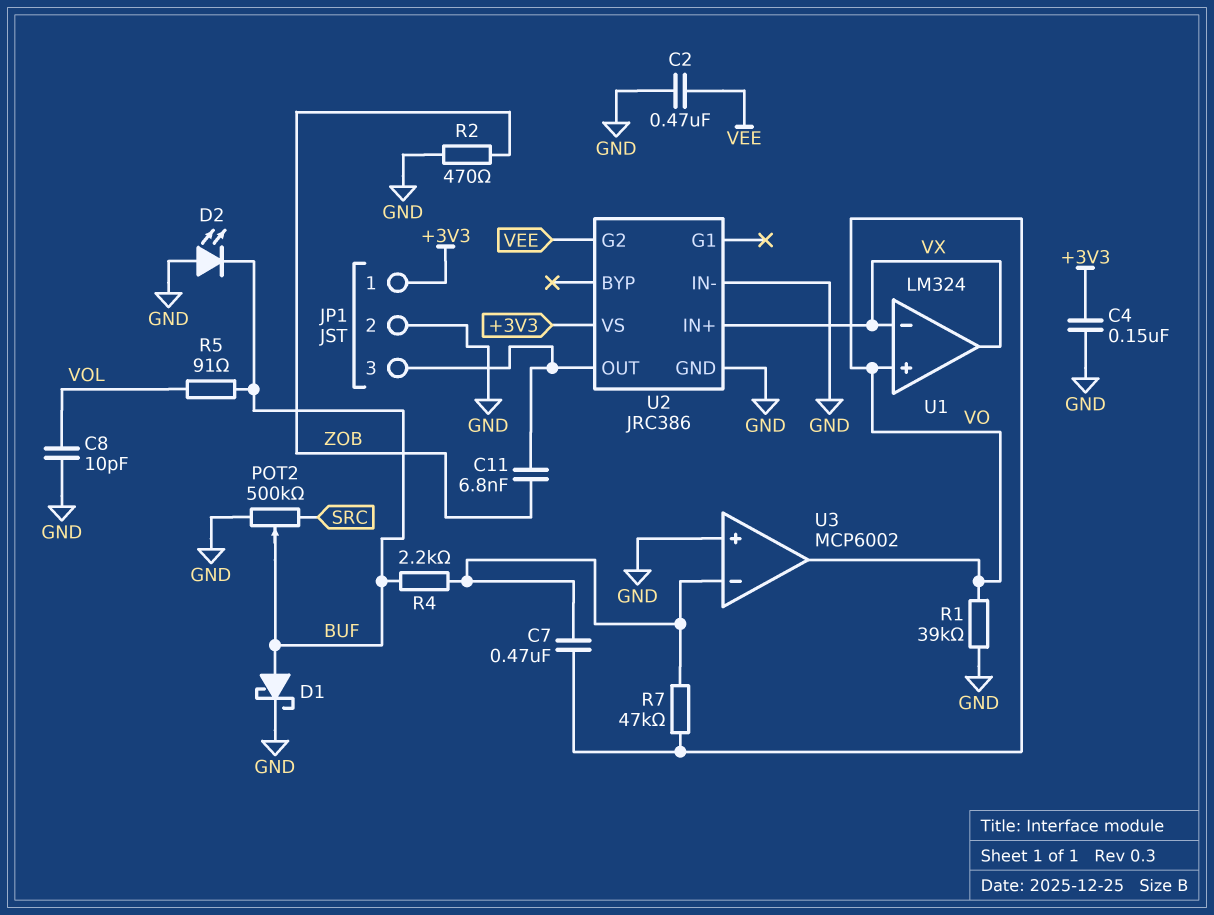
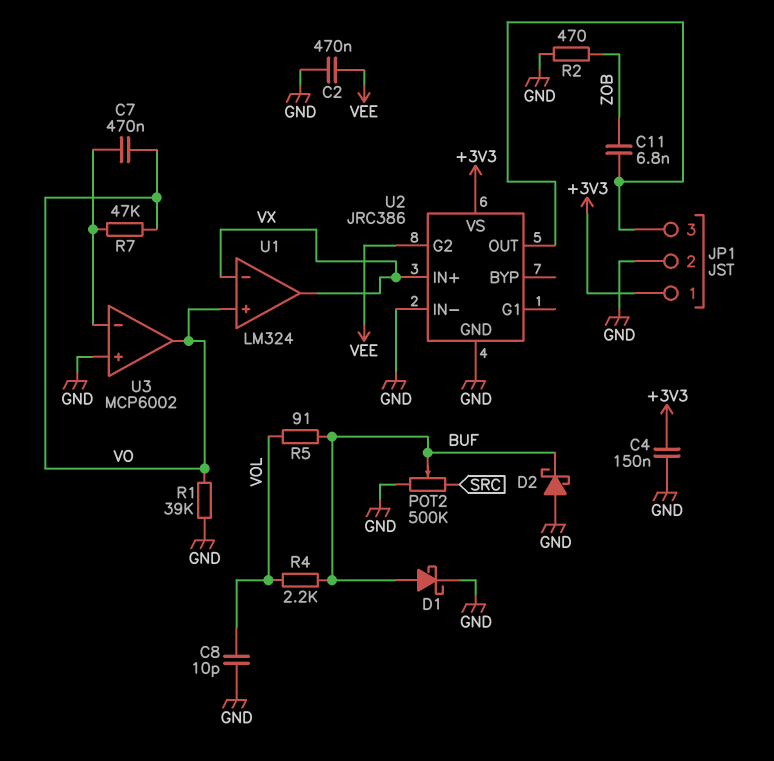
D2: LED (A GND, K BUF) -> schottky (A GND, K BUF)
R4: 2.2k (BUF, U3/in-) -> 2.2k (BUF, VOL)

